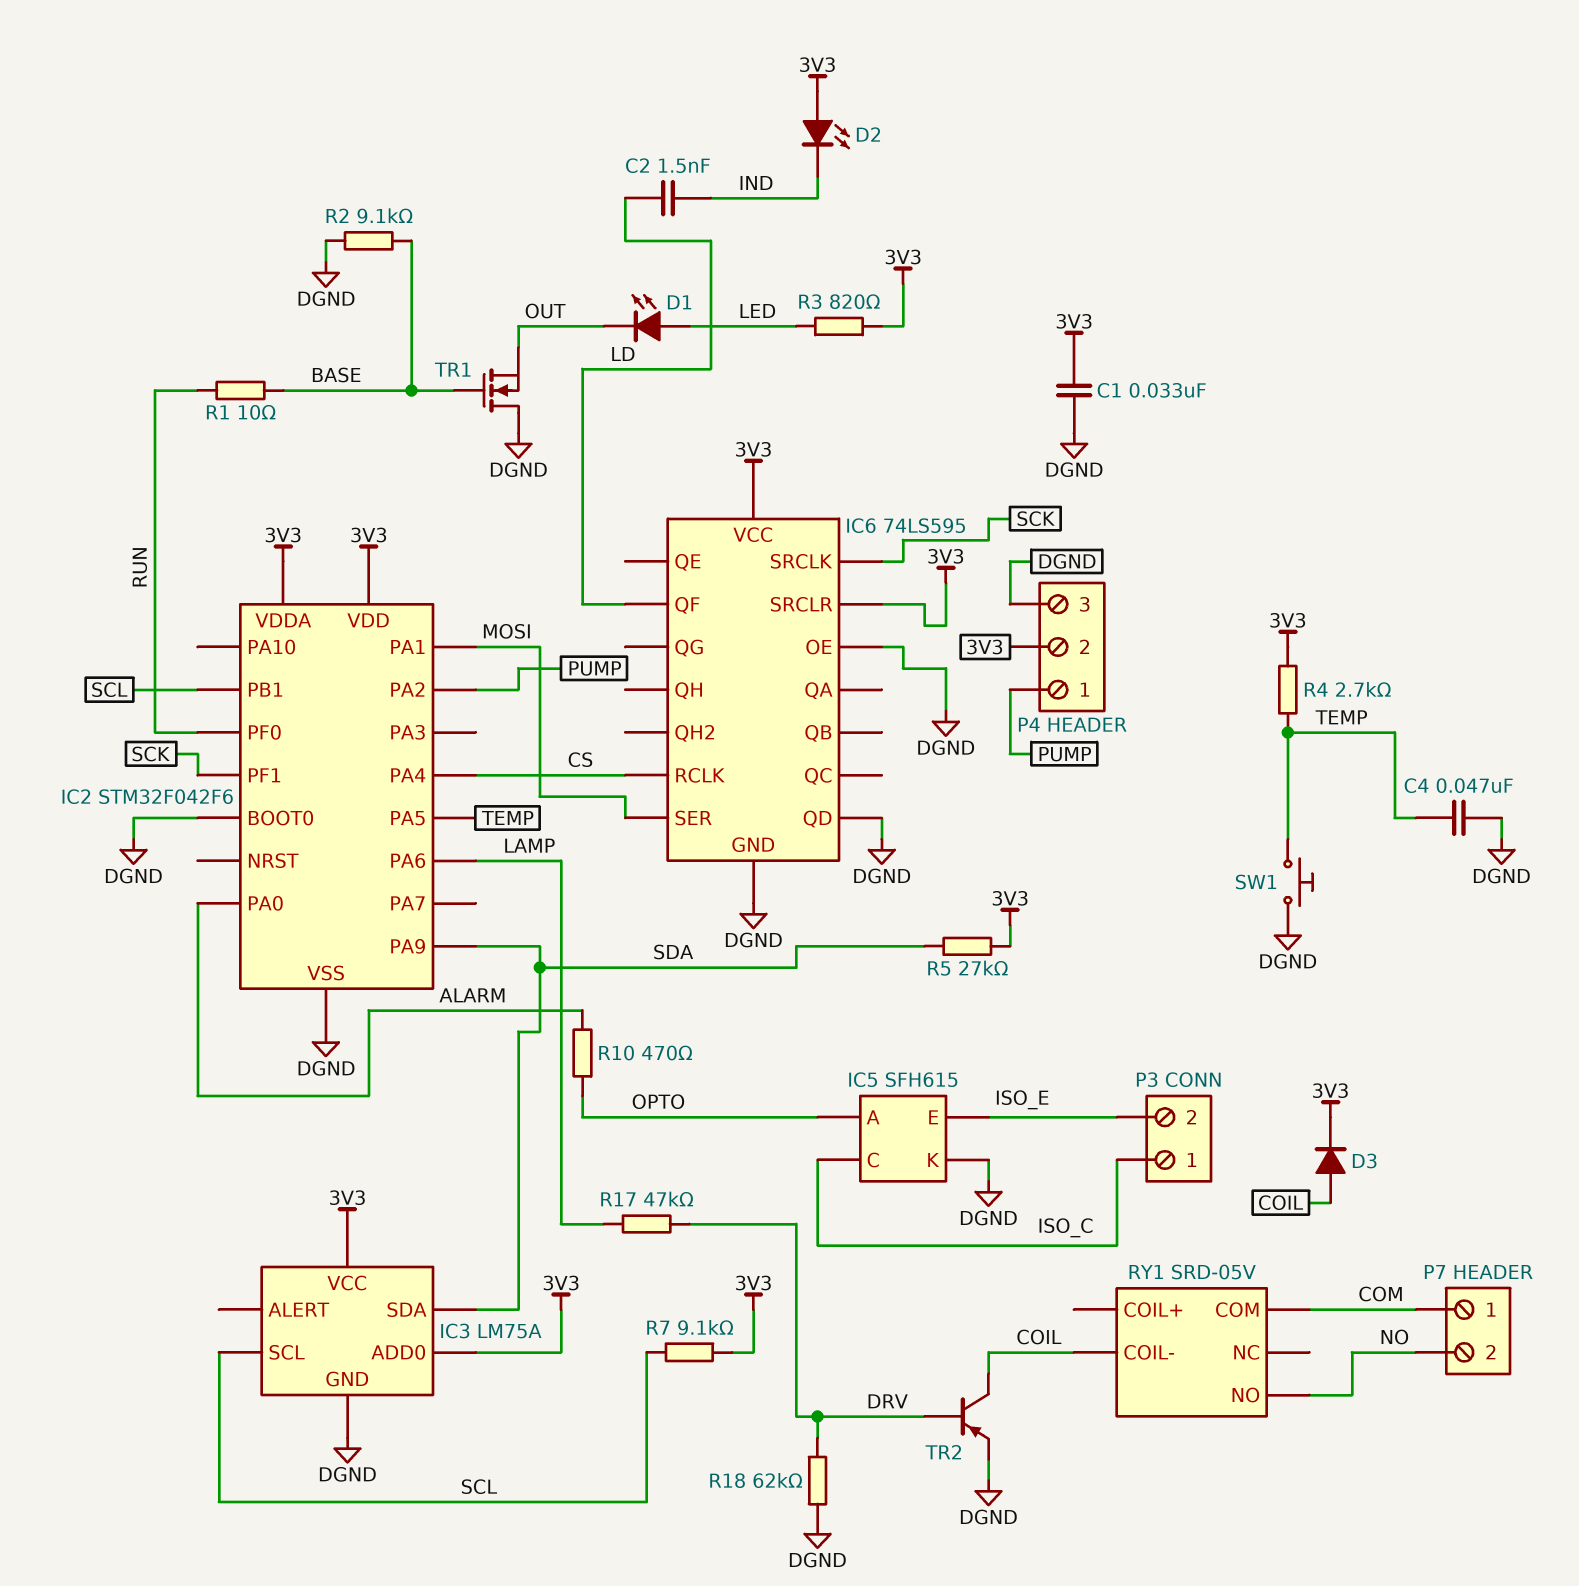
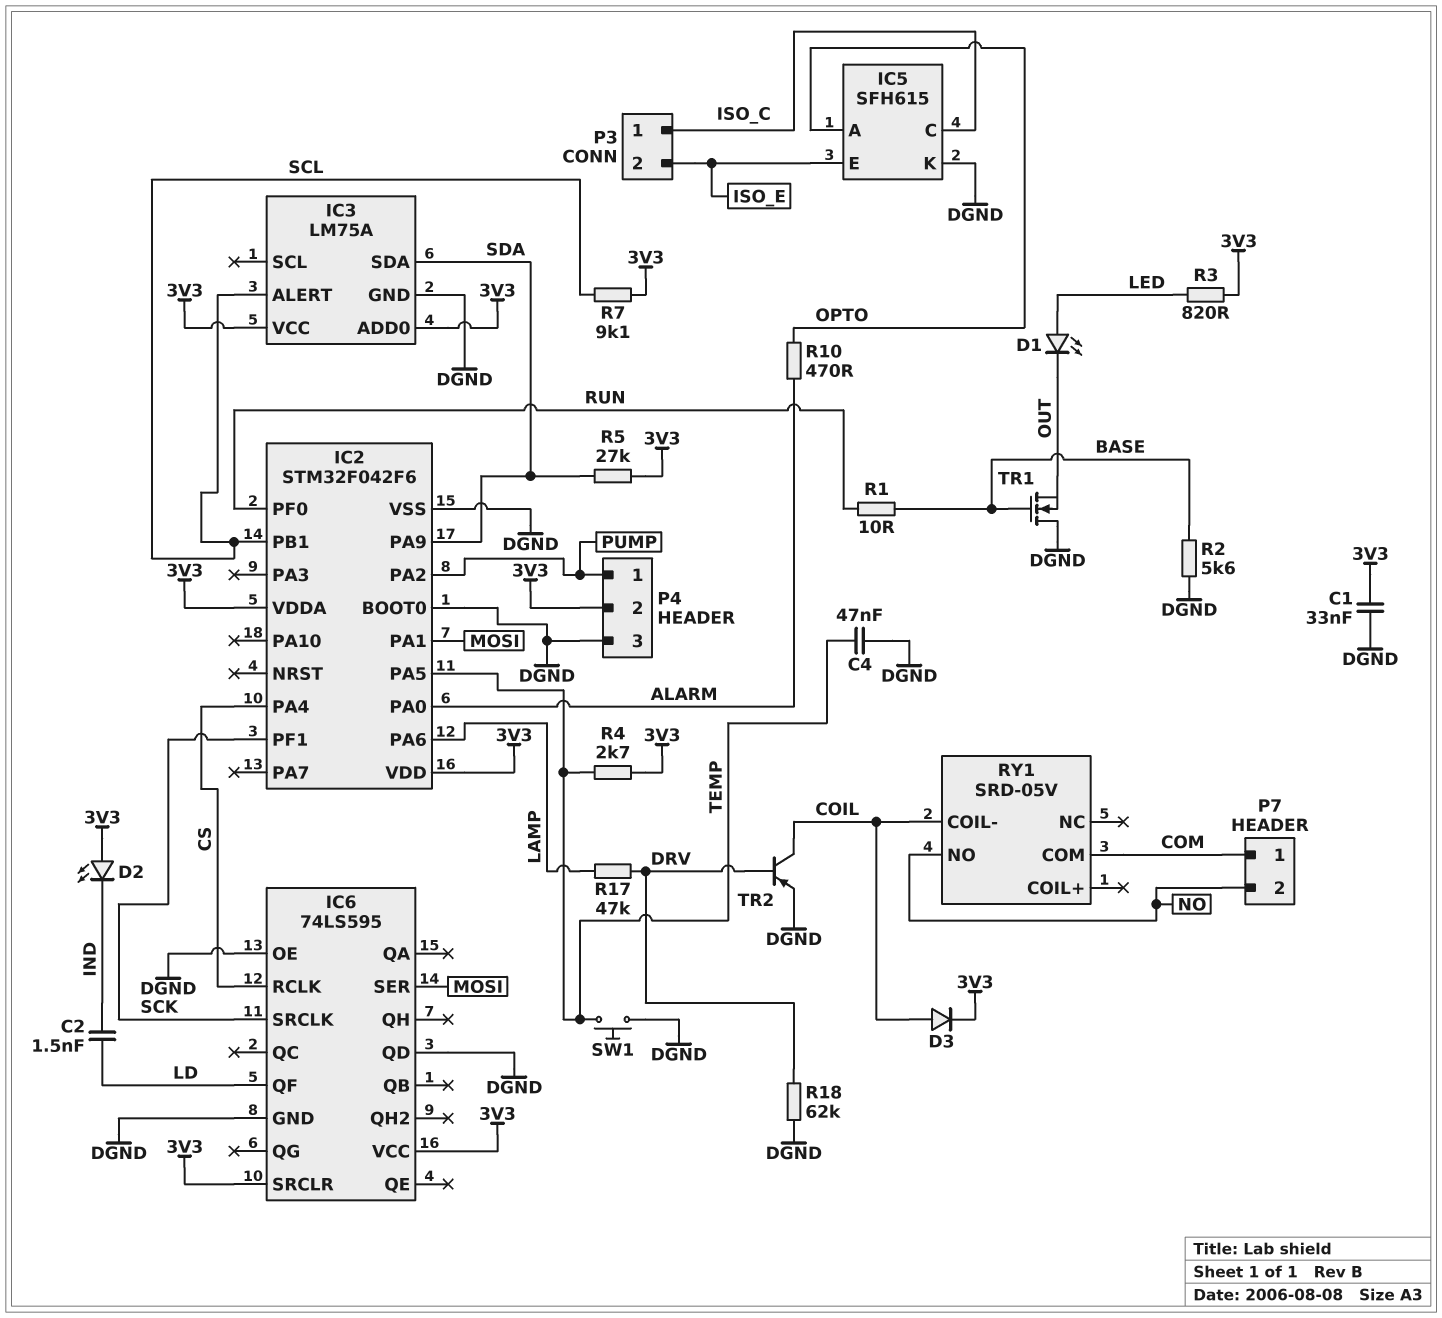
IC3 pin ALERT: none -> SCL
IC3 pin SCL: SCL -> none
R2: 9.1k (BASE, DGND) -> 5.6k (BASE, DGND)

